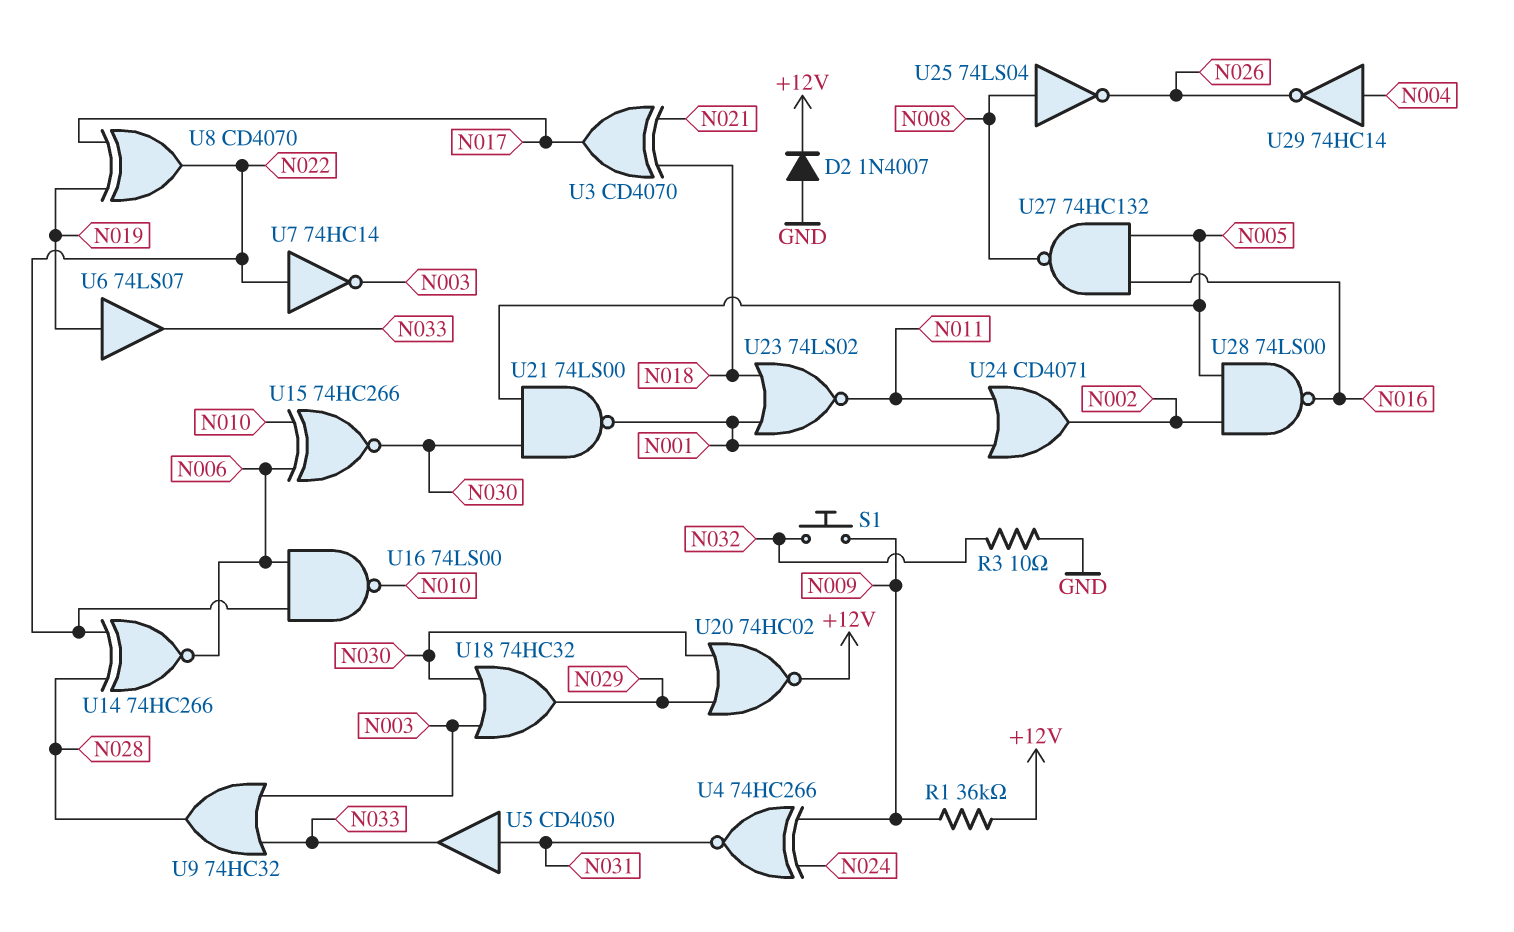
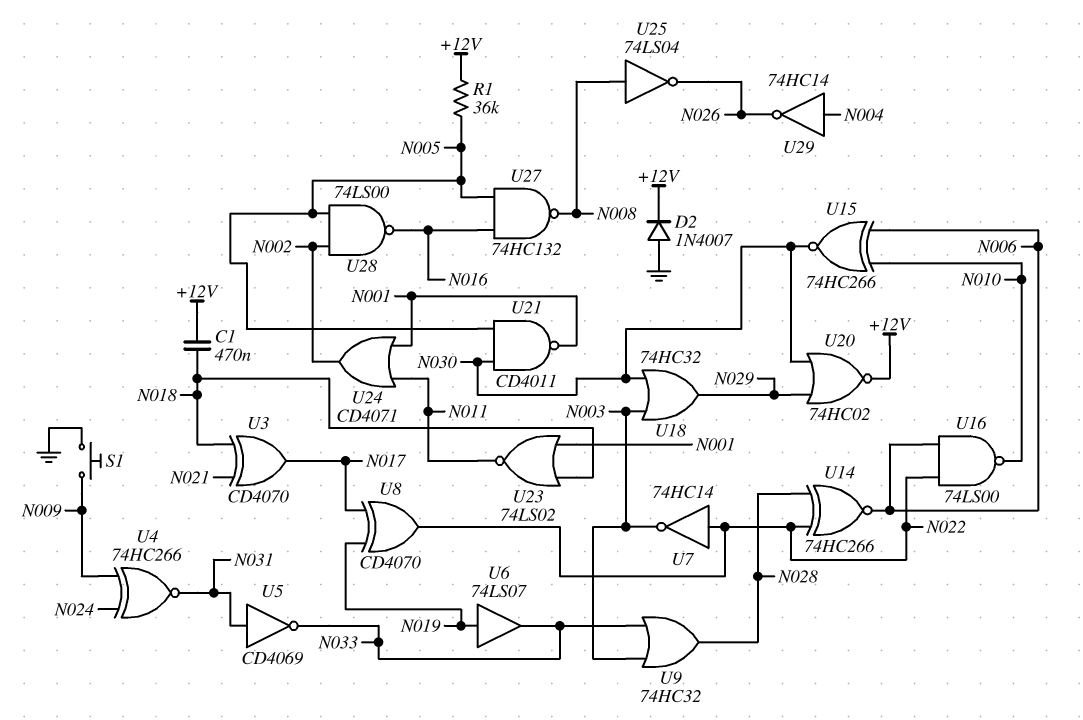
C1: none -> 470nF (+12V, N018)
R1: 36k (+12V, N009) -> 36k (+12V, N005)
R3: 10 (GND, N032) -> none
S1: button (N009, N032) -> button (GND, N009)
U5: buffer CD4050 (in N031, out N033) -> NOT CD4069 (in N031, out N033)
U21: NAND 74LS00 (in N005, in N030, out N001) -> NAND CD4011 (in N005, in N030, out N001)

